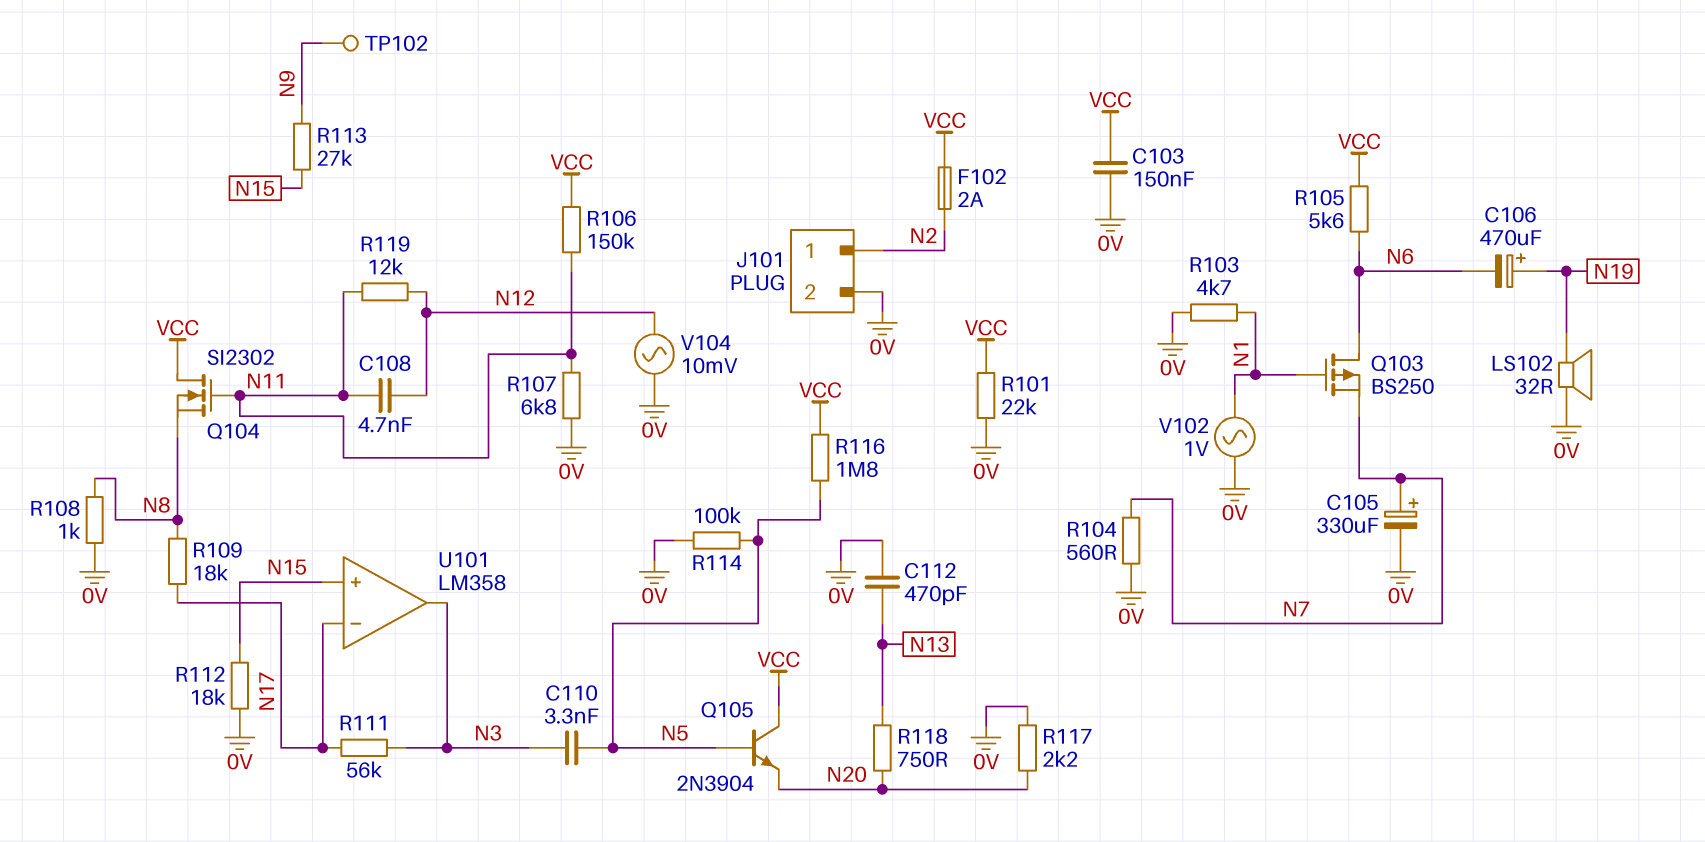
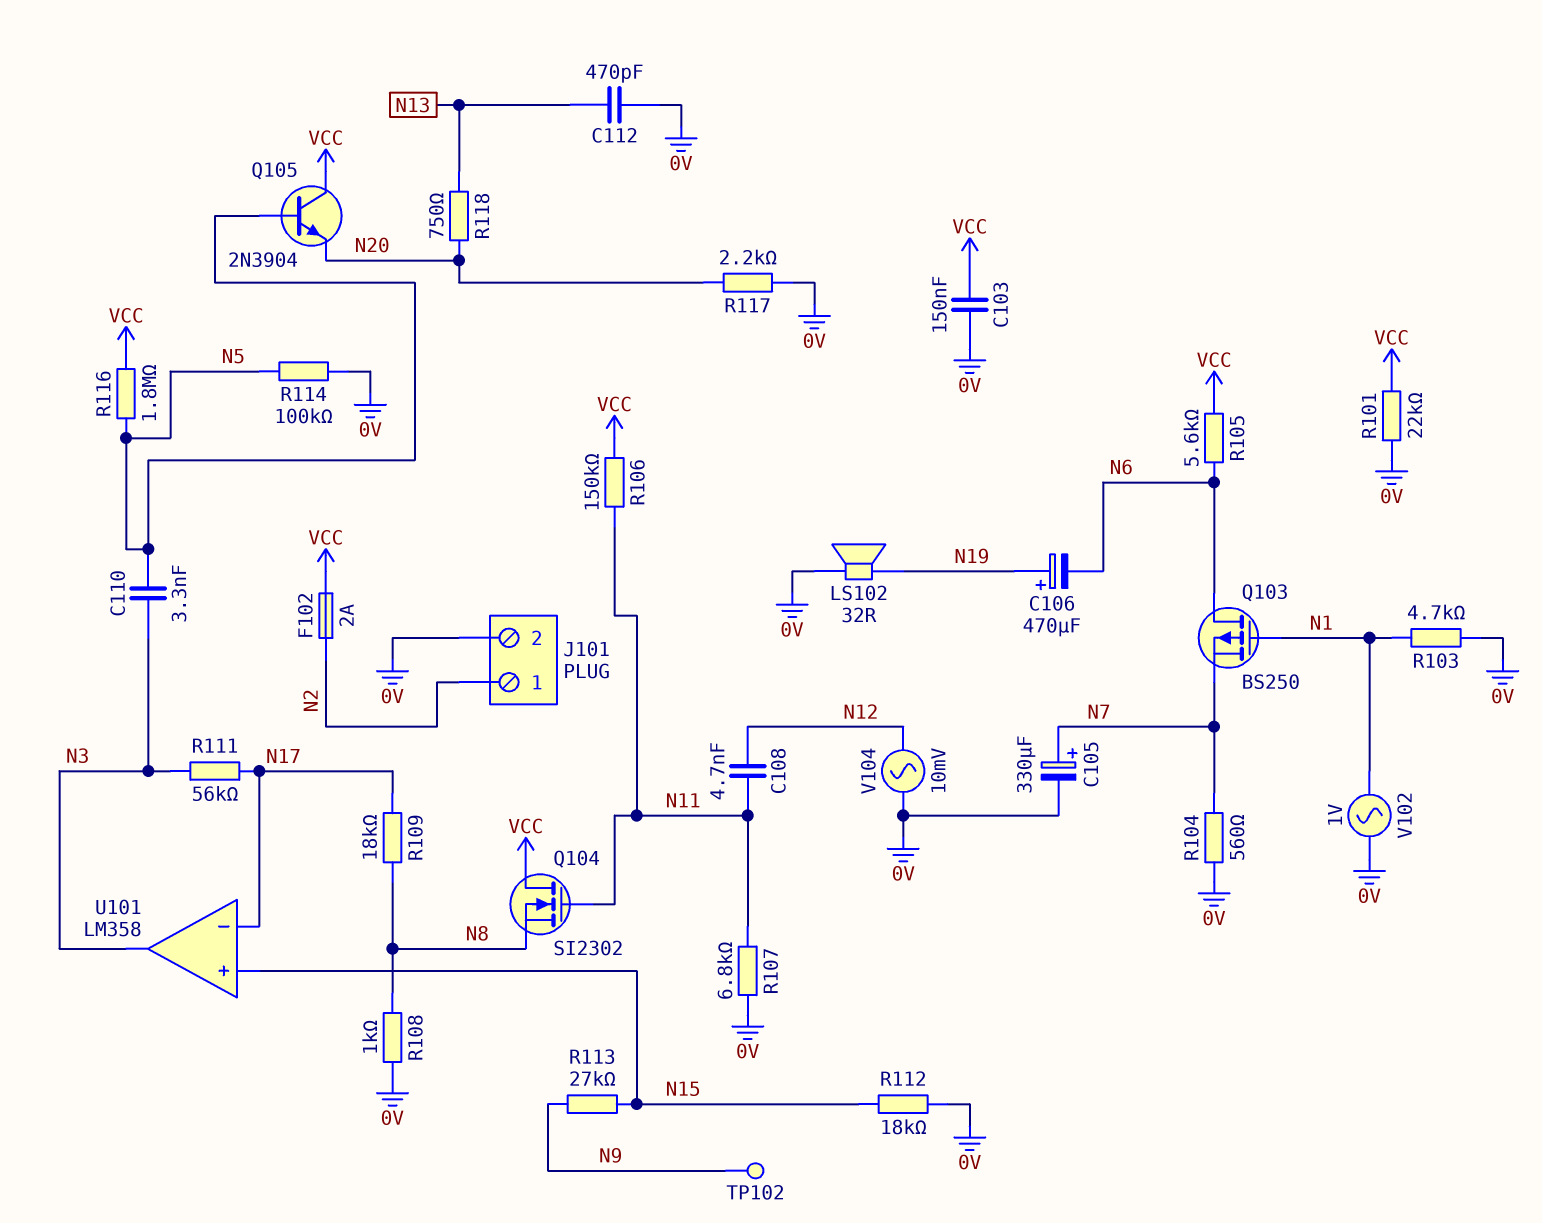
R119: 12k (N11, N12) -> none

